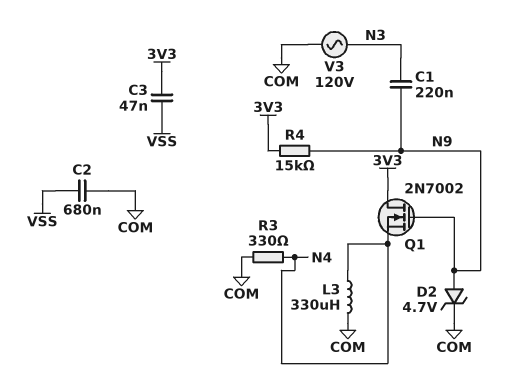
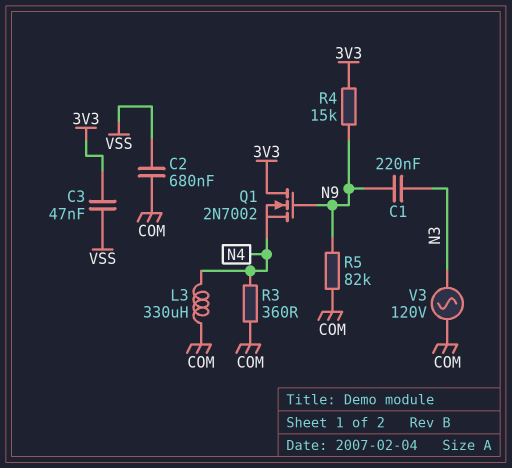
D2: zener 4.7V (A N9, K COM) -> none
R3: 330 (COM, N4) -> 360 (COM, N4)
R5: none -> 82k (COM, N9)

